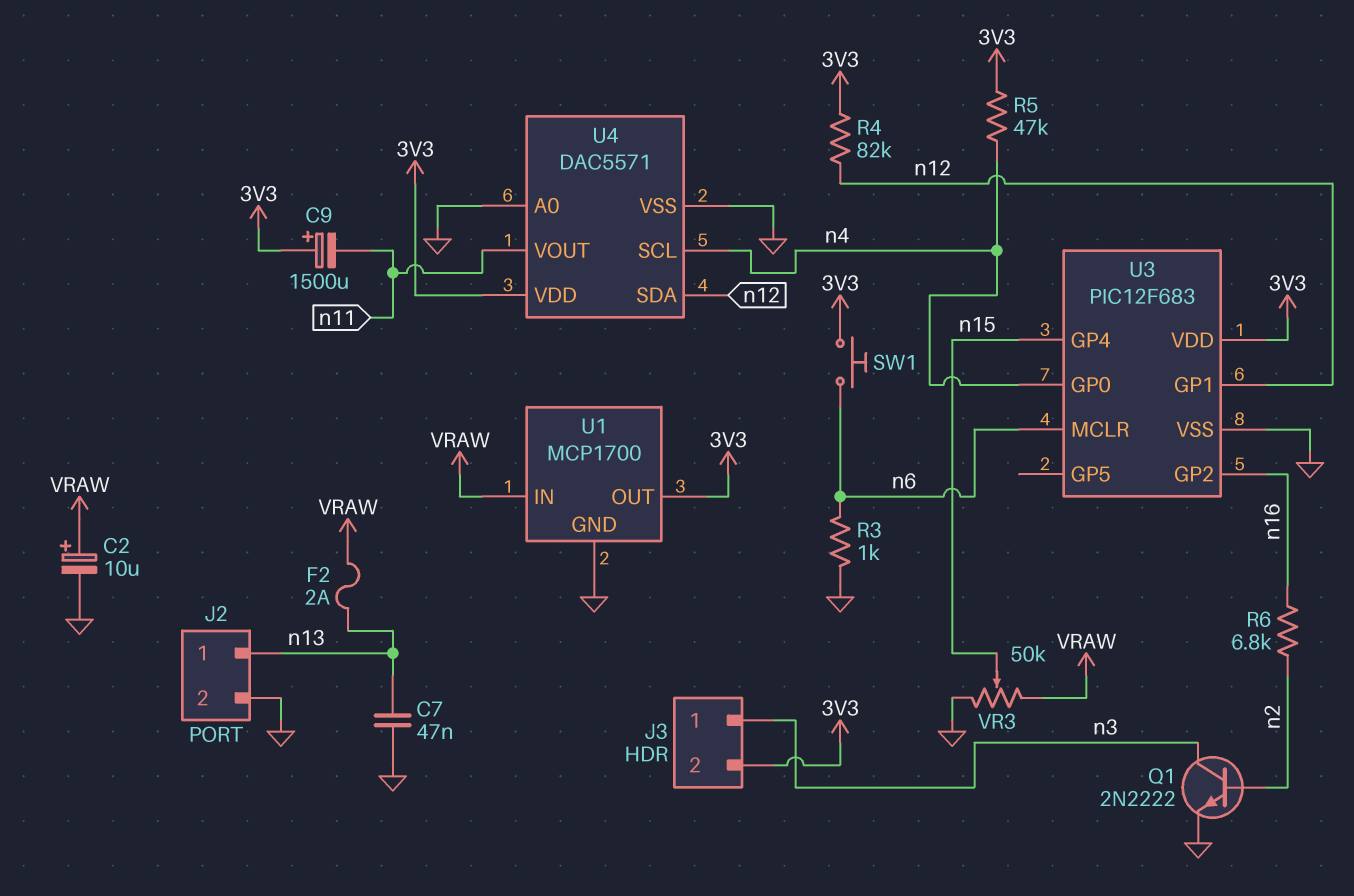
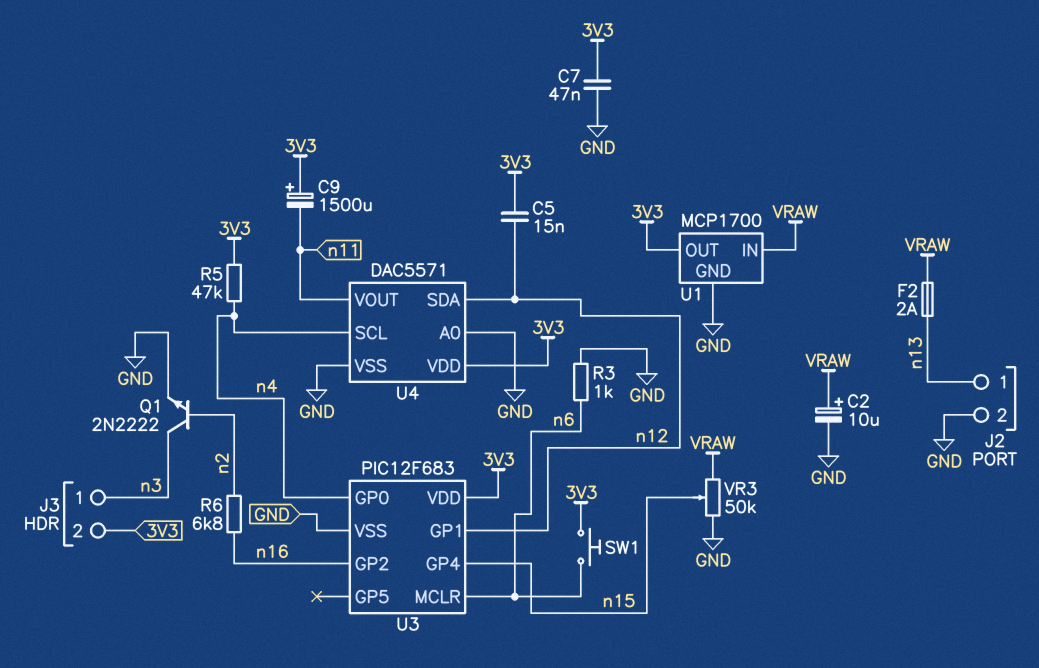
C5: none -> 15nF (3V3, n12)
C7: 47nF (GND, n13) -> 47nF (3V3, GND)
R4: 82k (3V3, n12) -> none

